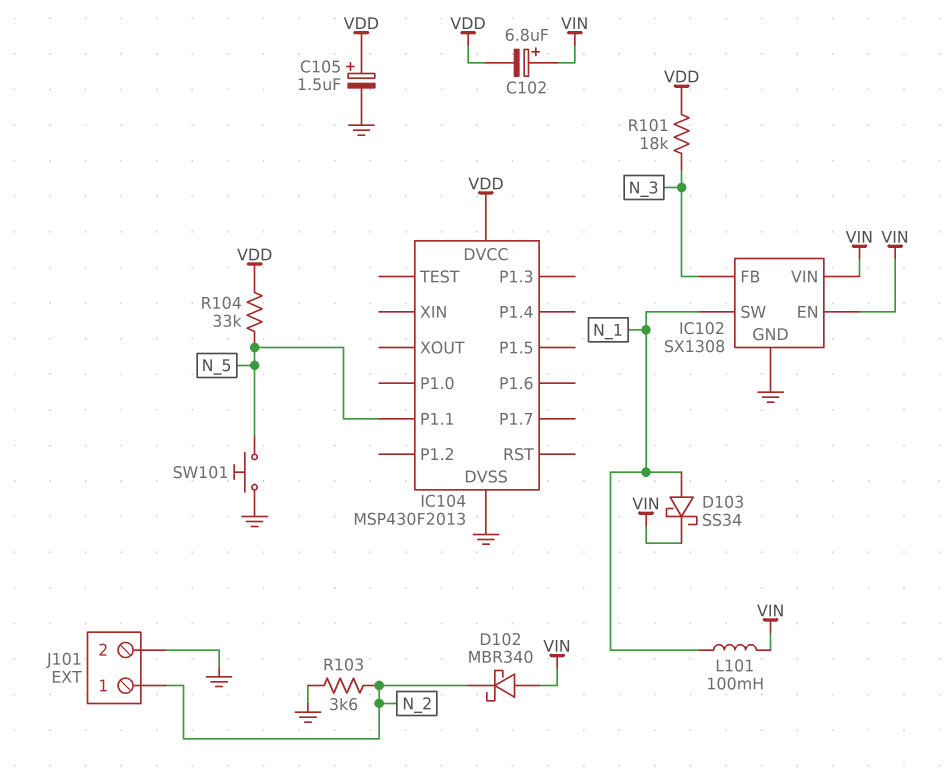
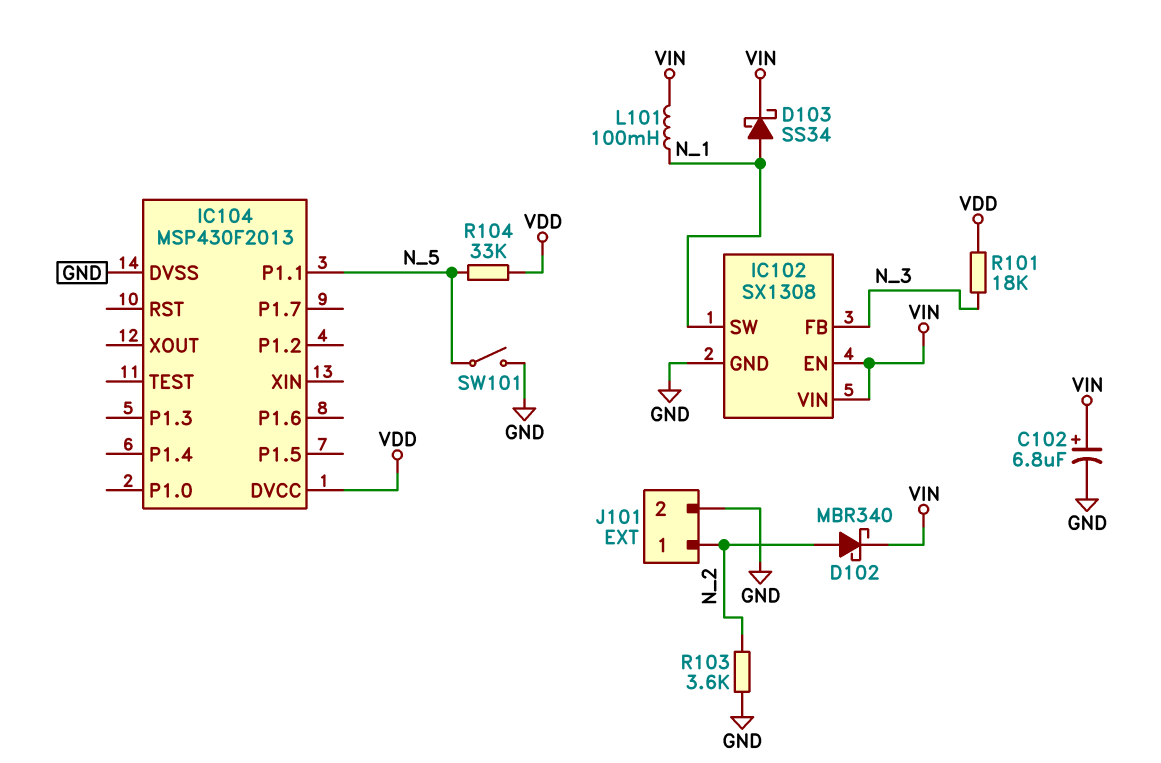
C102: 6.8uF (plus VIN, minus VDD) -> 6.8uF (plus VIN, minus GND)
C105: 1.5uF (plus VDD, minus GND) -> none
D102: schottky MBR340 (A VIN, K N_2) -> schottky MBR340 (A N_2, K VIN)
SW101: button (GND, N_5) -> switch (GND, N_5)

